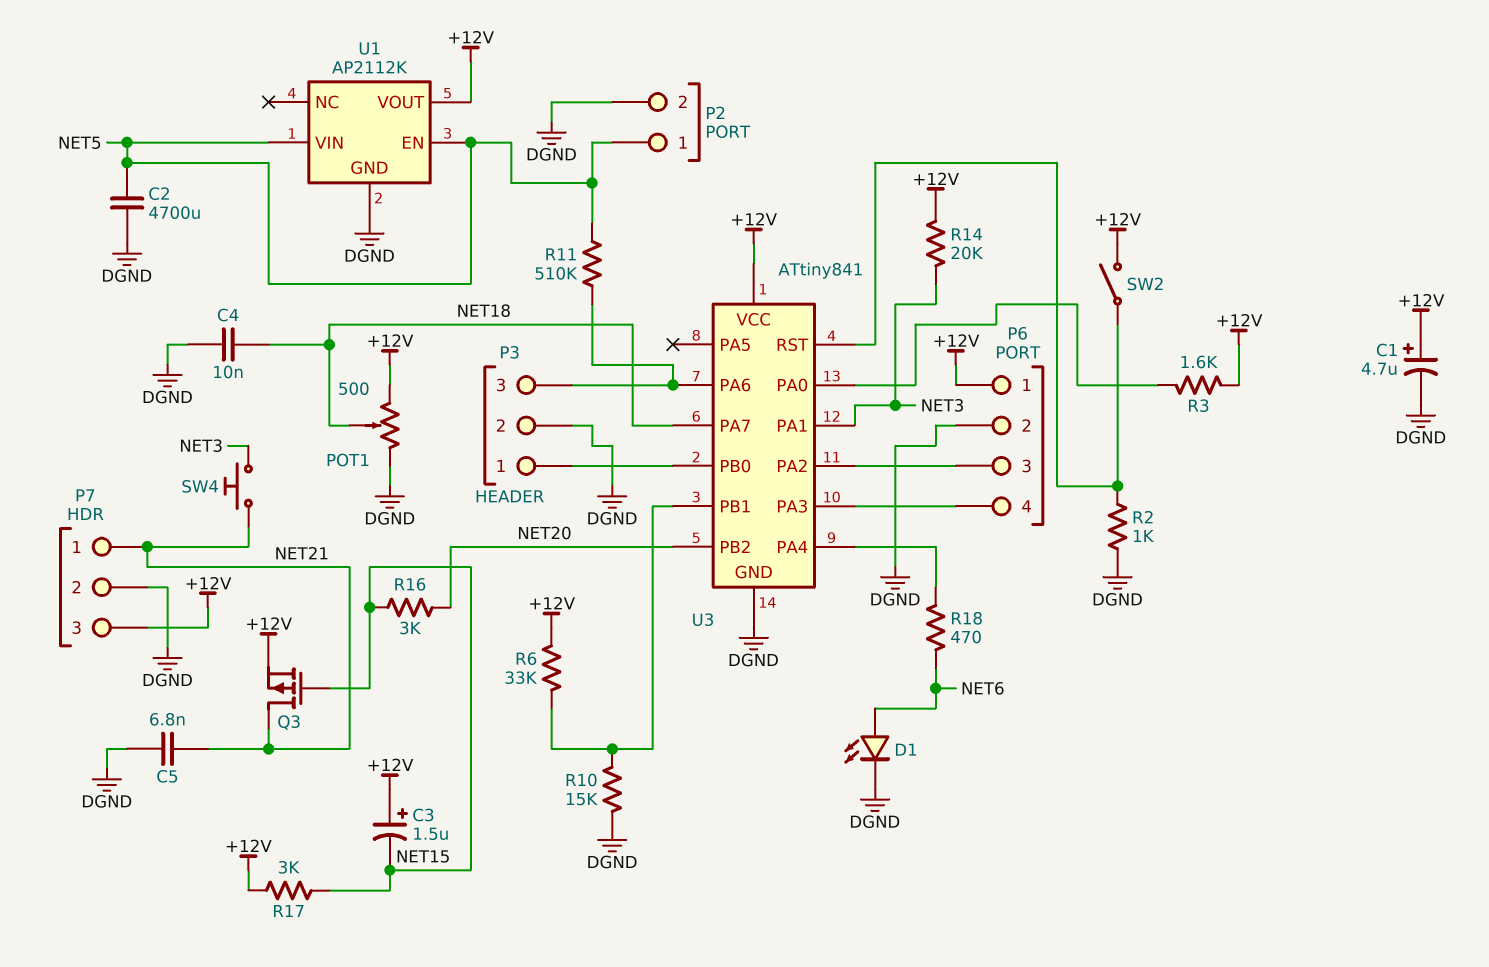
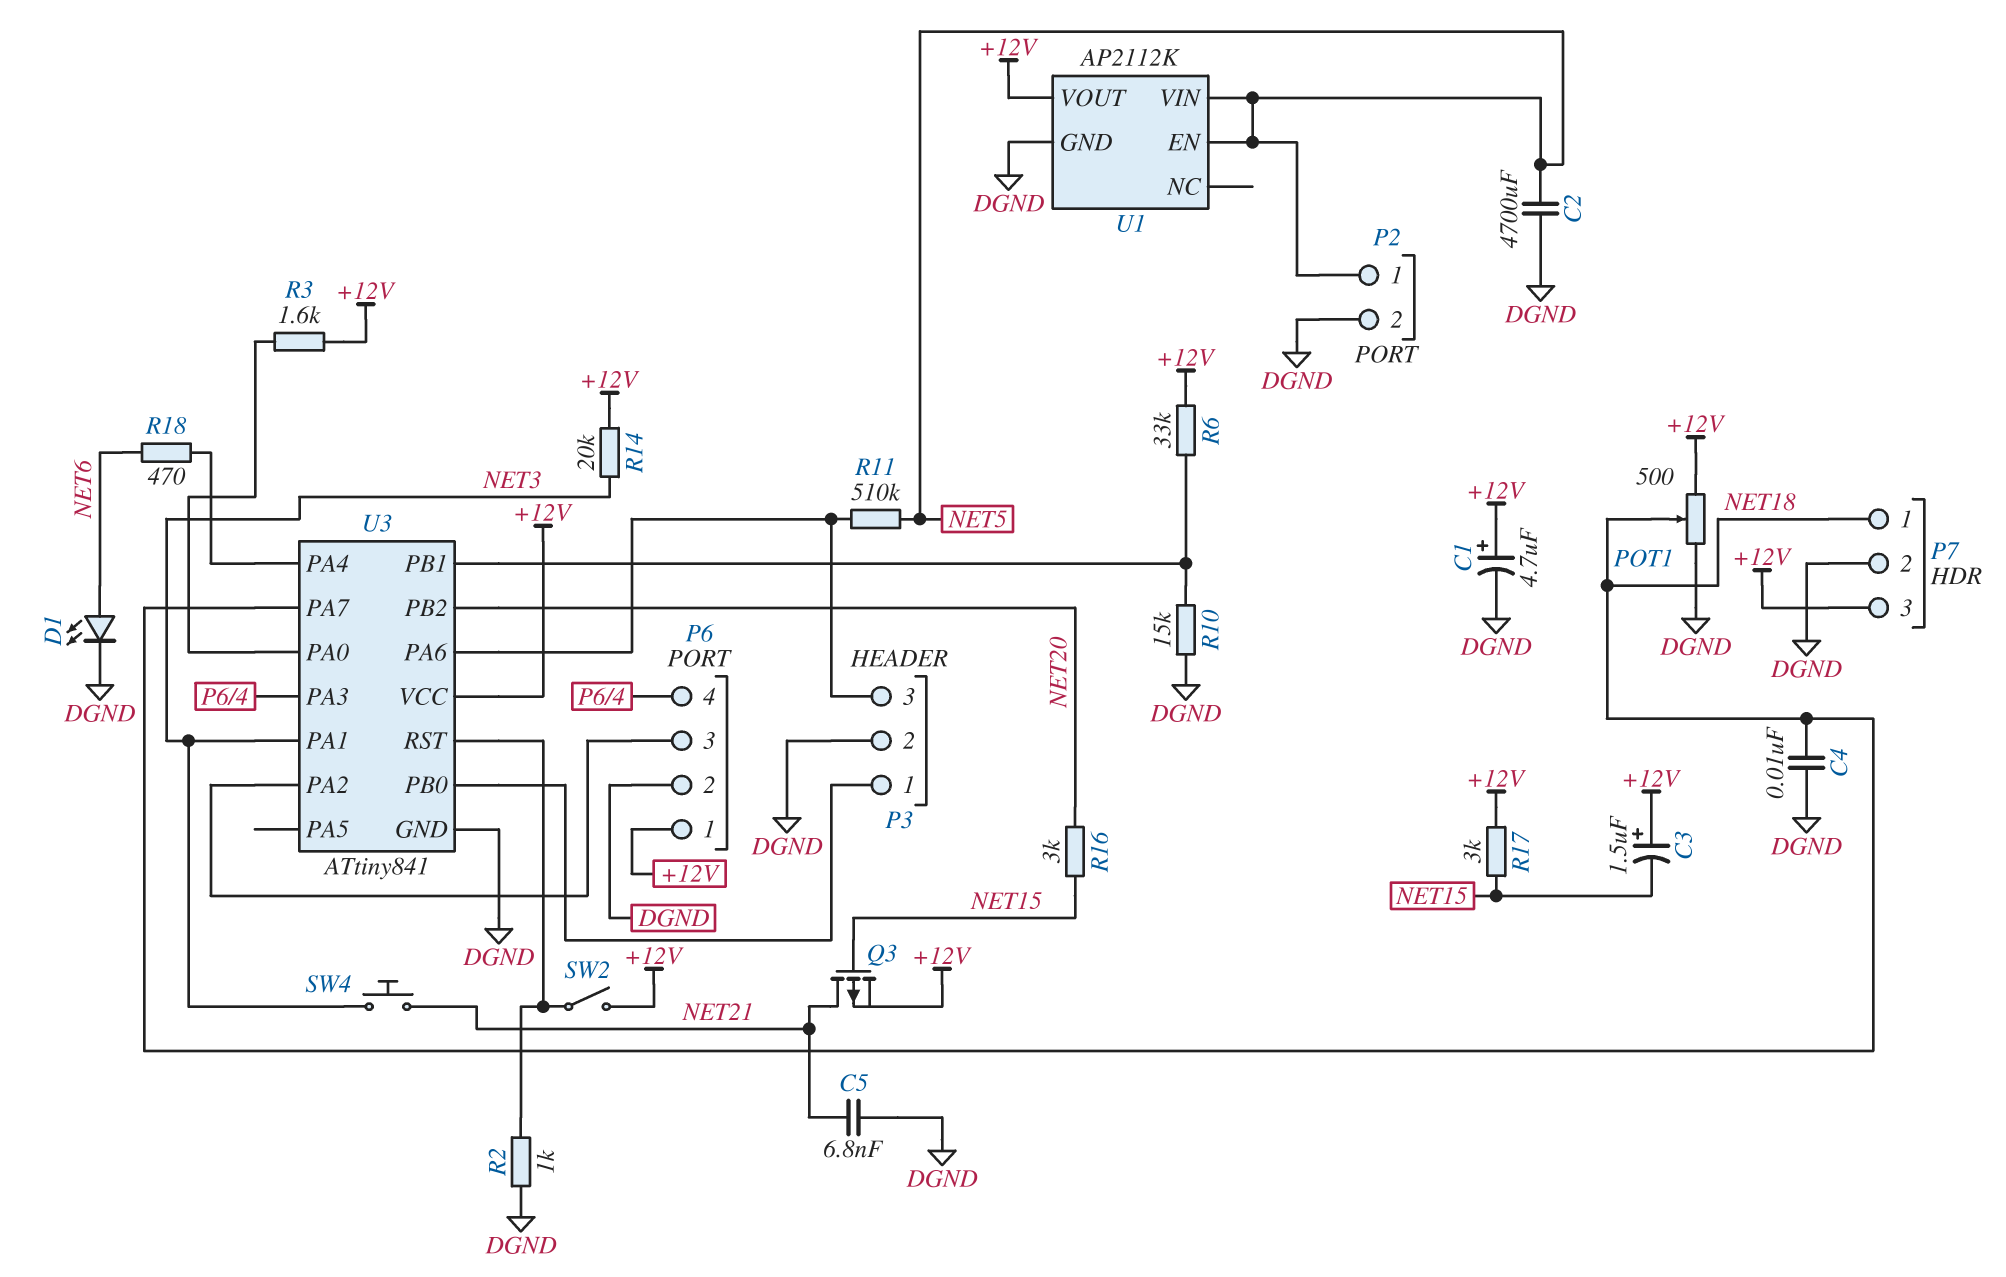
P7 pin 1: NET21 -> NET18

